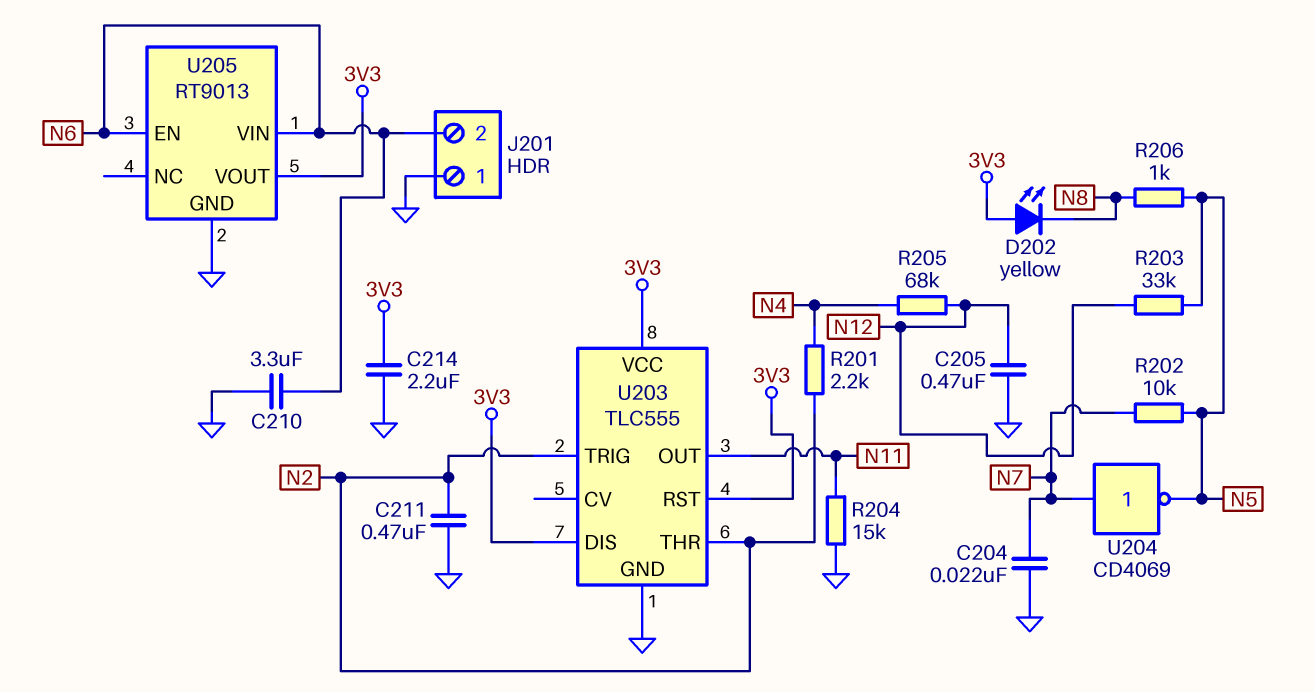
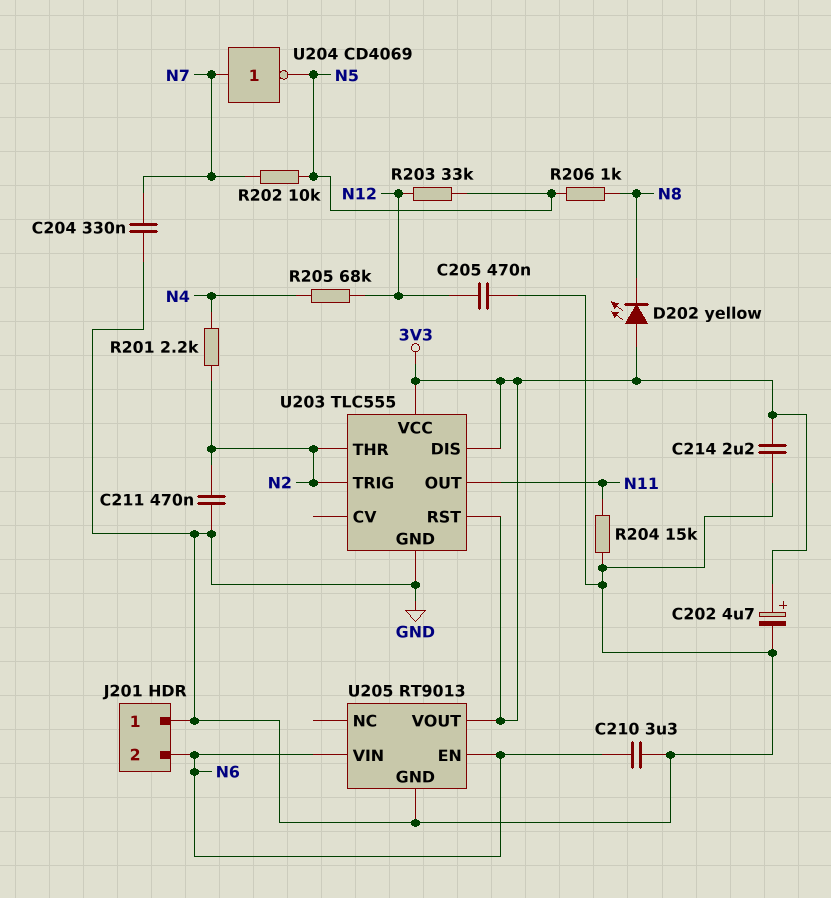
C202: none -> 4.7uF (plus 3V3, minus GND)
C204: 22nF (GND, N7) -> 330nF (GND, N7)

